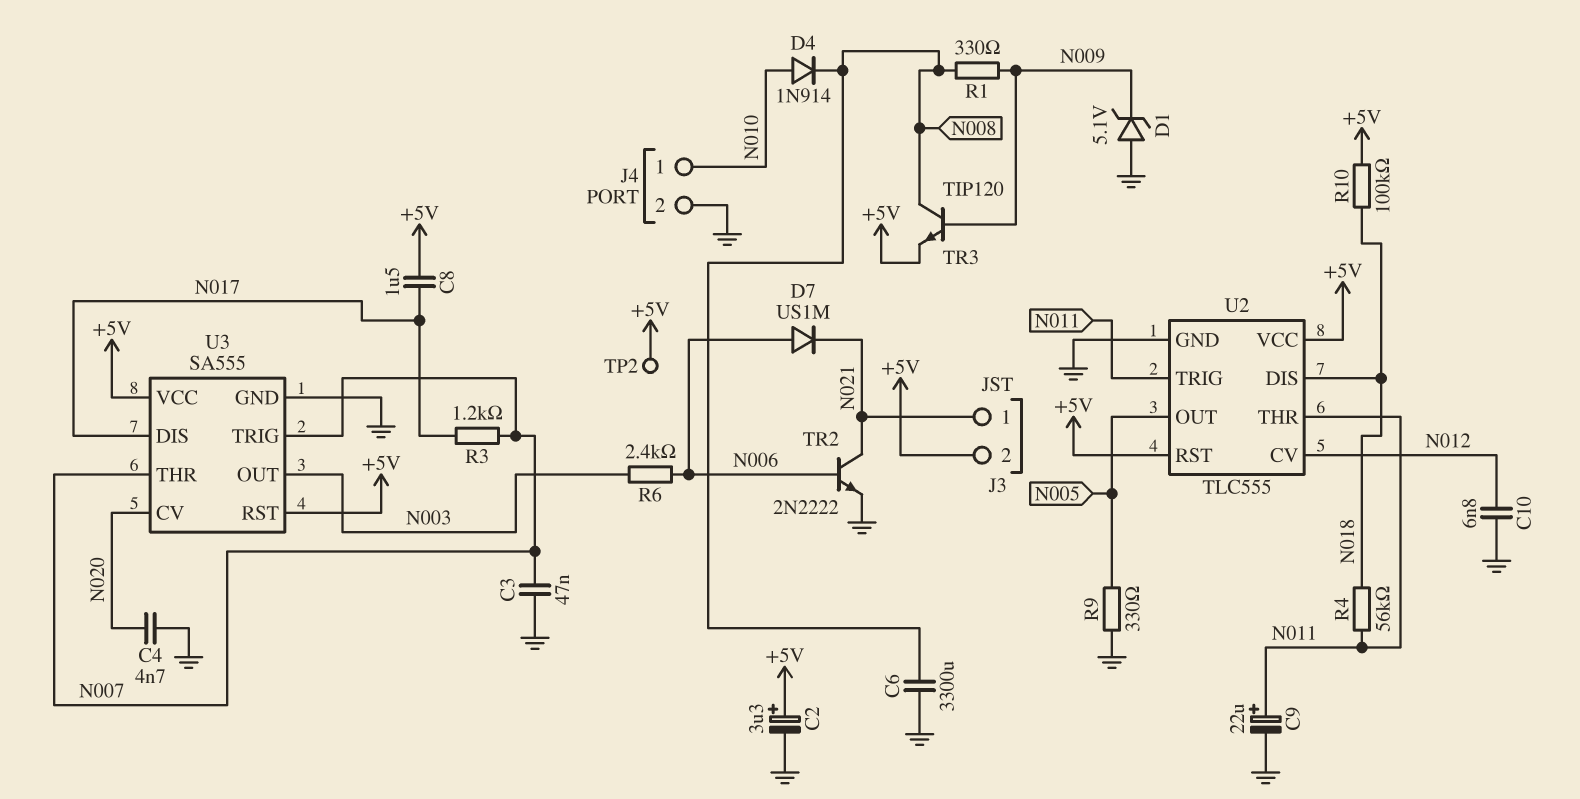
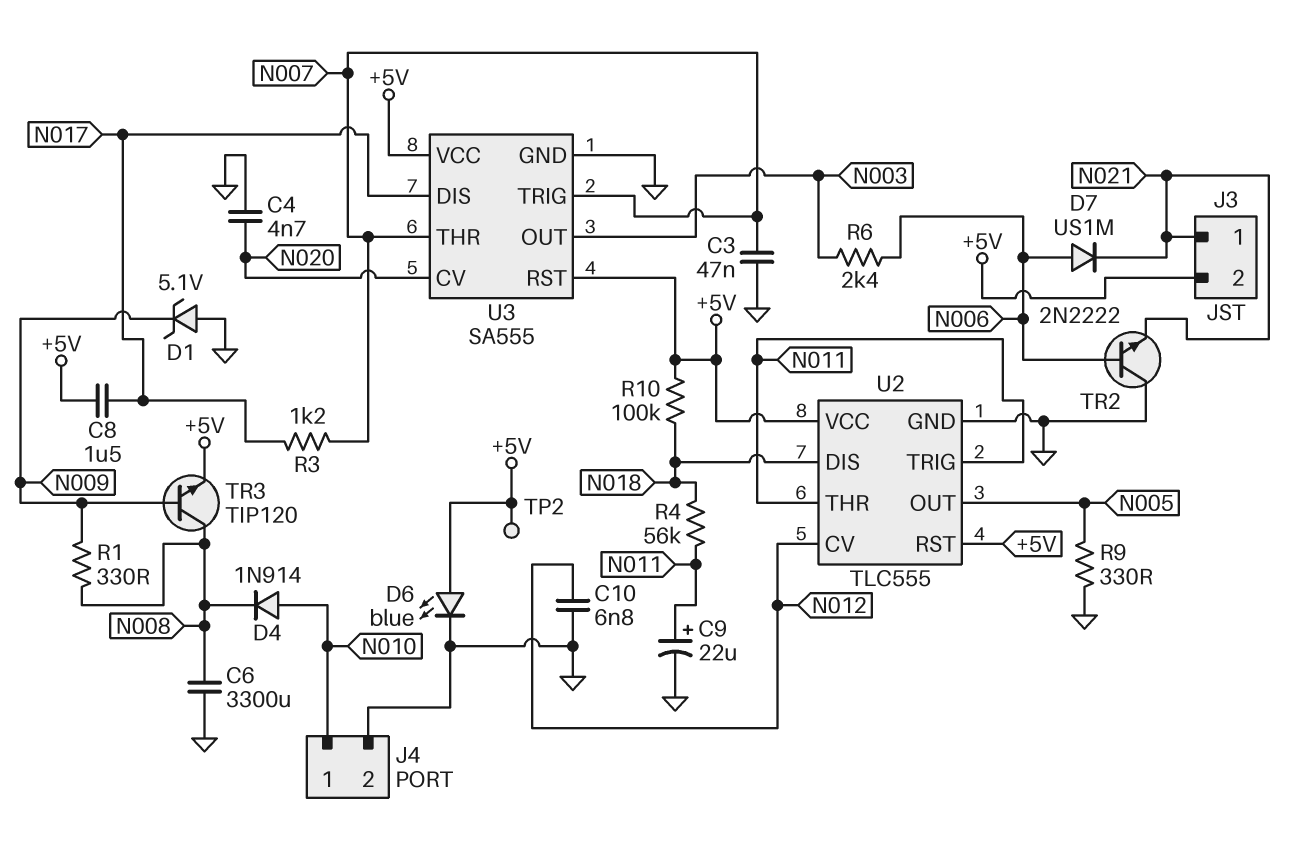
C2: 3.3uF (plus +5V, minus GND) -> none
D6: none -> LED blue (A +5V, K GND)
TR2: NPN 2N2222 (B N006, C N021, E GND) -> NPN 2N2222 (B N006, C GND, E N021)

